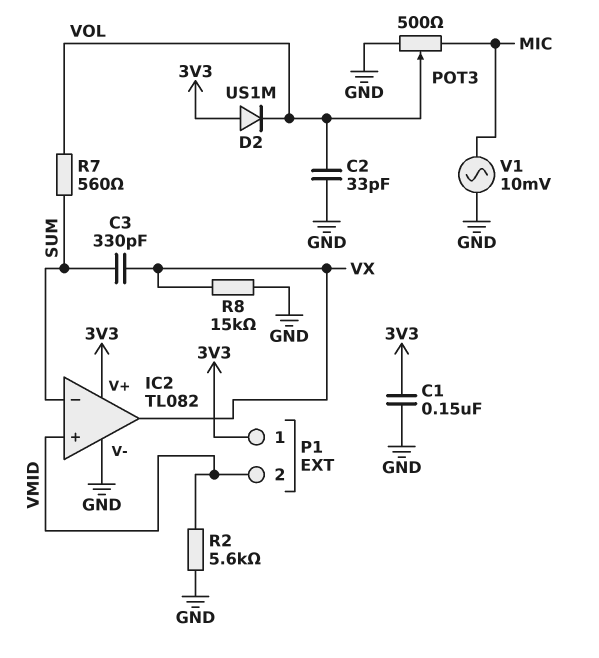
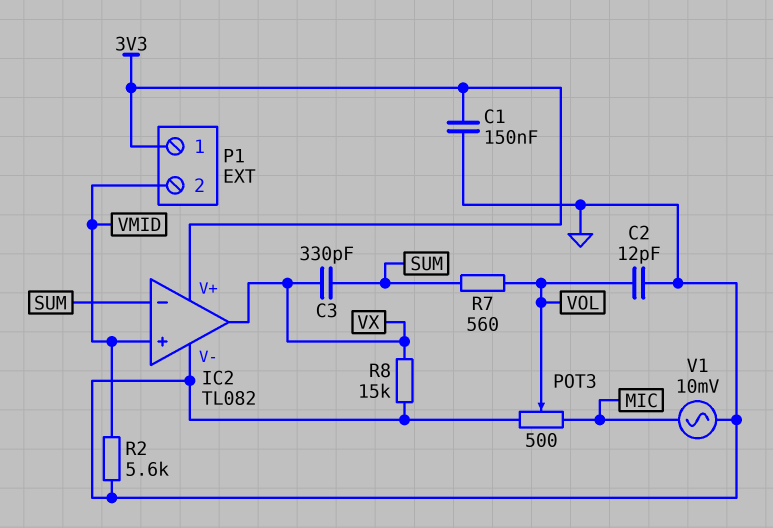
C2: 33pF (GND, VOL) -> 12pF (GND, VOL)
D2: diode US1M (A 3V3, K VOL) -> none

